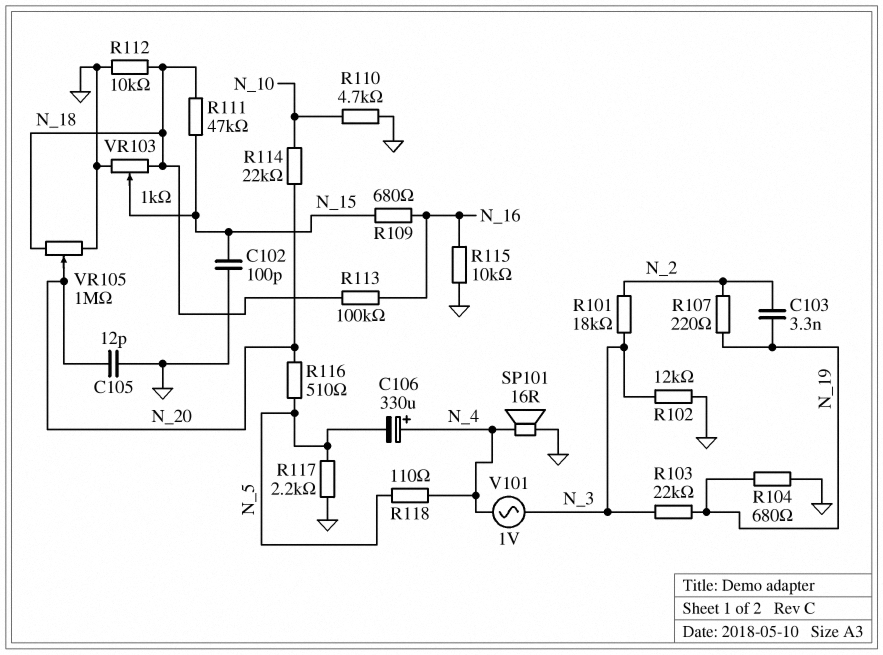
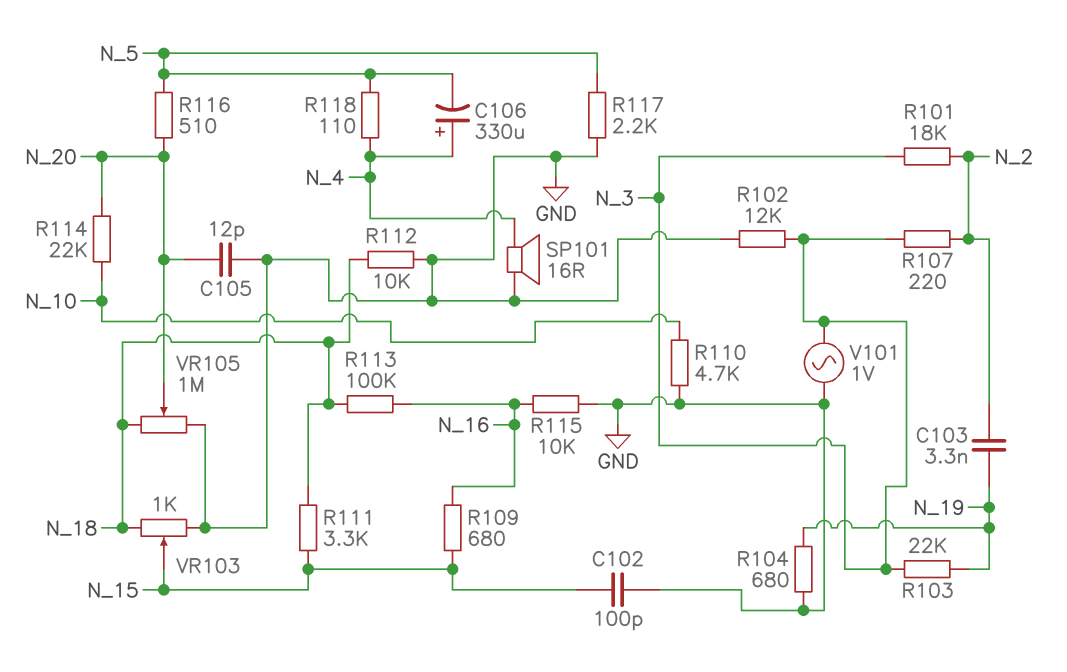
R107: 220 (N_2, N_19) -> 220 (N_2, N_3)
R111: 47k (N_15, N_18) -> 3.3k (N_15, N_18)
V101: AC 1V (N_3, N_4) -> AC 1V (GND, N_3)

